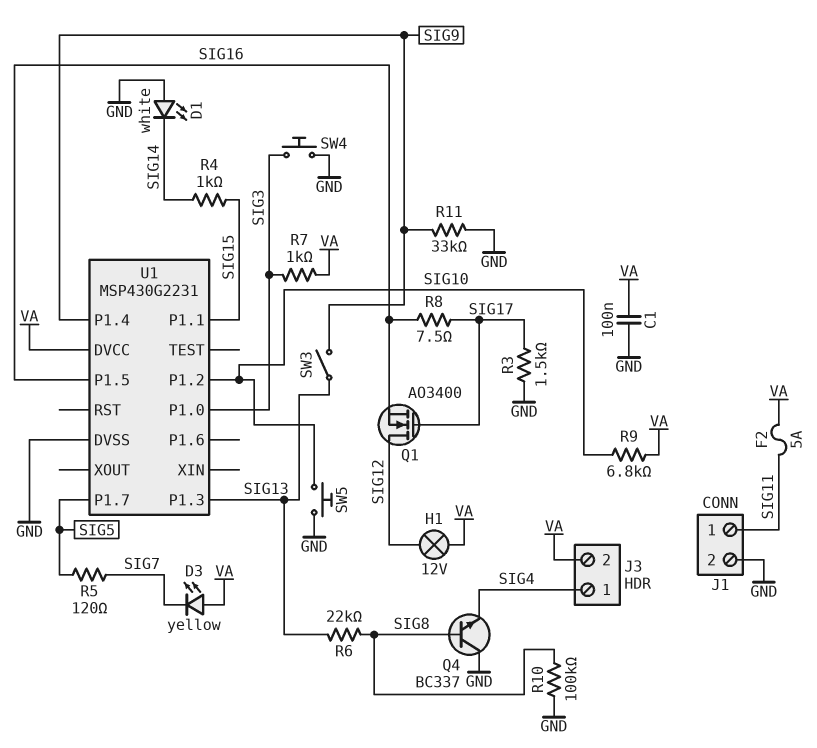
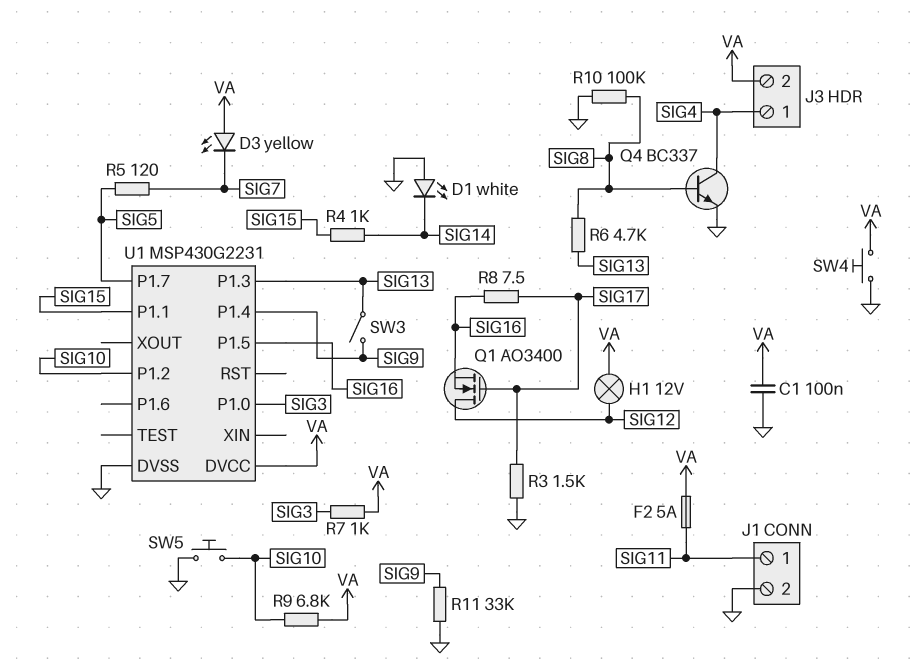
Q4: NPN BC337 (B SIG8, C GND, E SIG4) -> NPN BC337 (B SIG8, C SIG4, E GND)
R6: 22k (SIG8, SIG13) -> 4.7k (SIG8, SIG13)
SW4: button (GND, SIG3) -> button (GND, VA)

